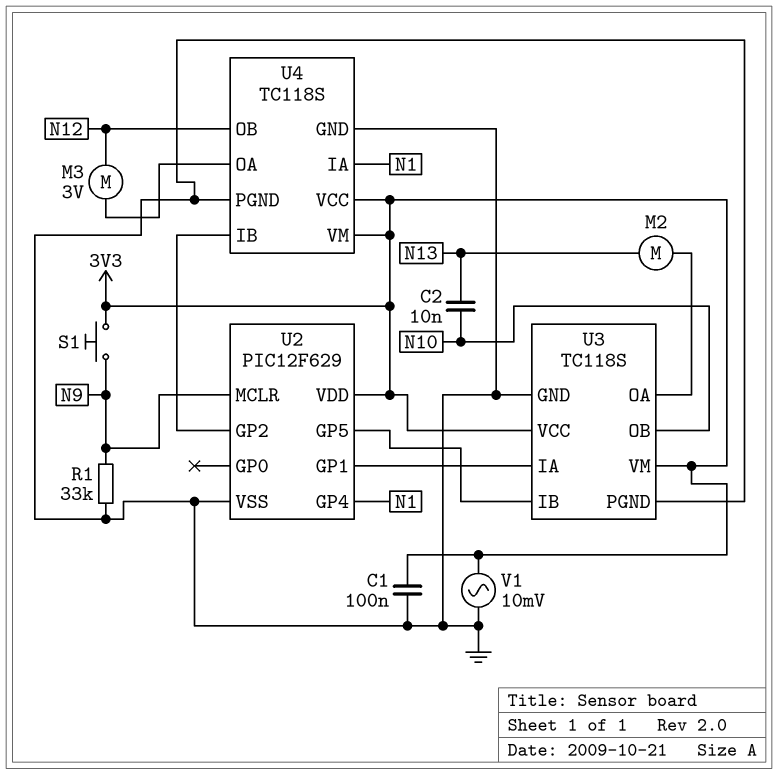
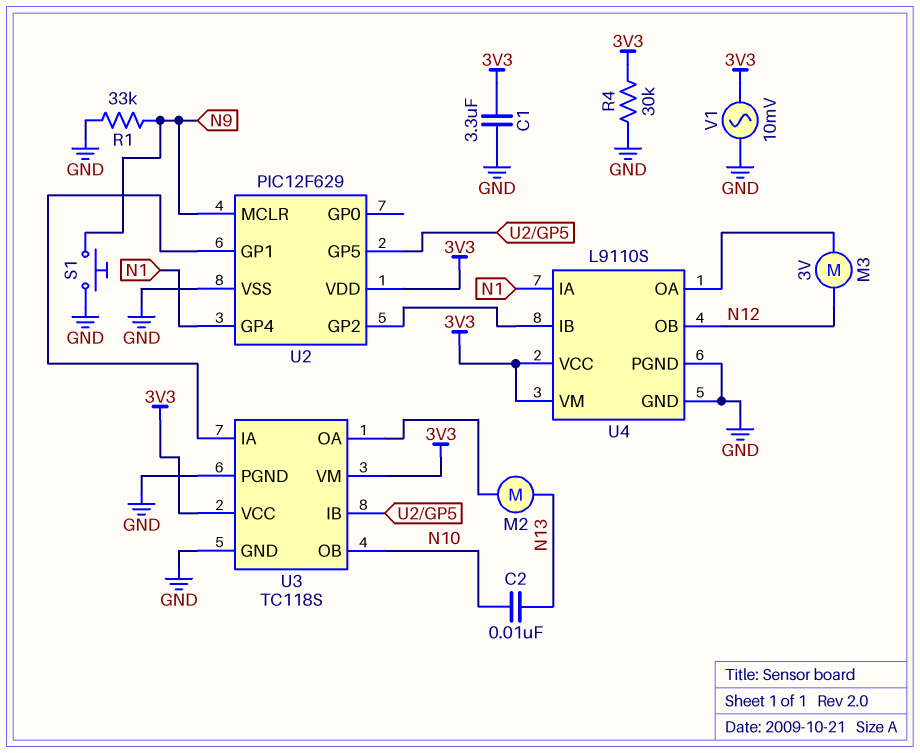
C1: 100nF (3V3, GND) -> 3.3uF (3V3, GND)
R4: none -> 30k (3V3, GND)
S1: button (3V3, N9) -> button (GND, N9)
U4: TC118S -> L9110S

